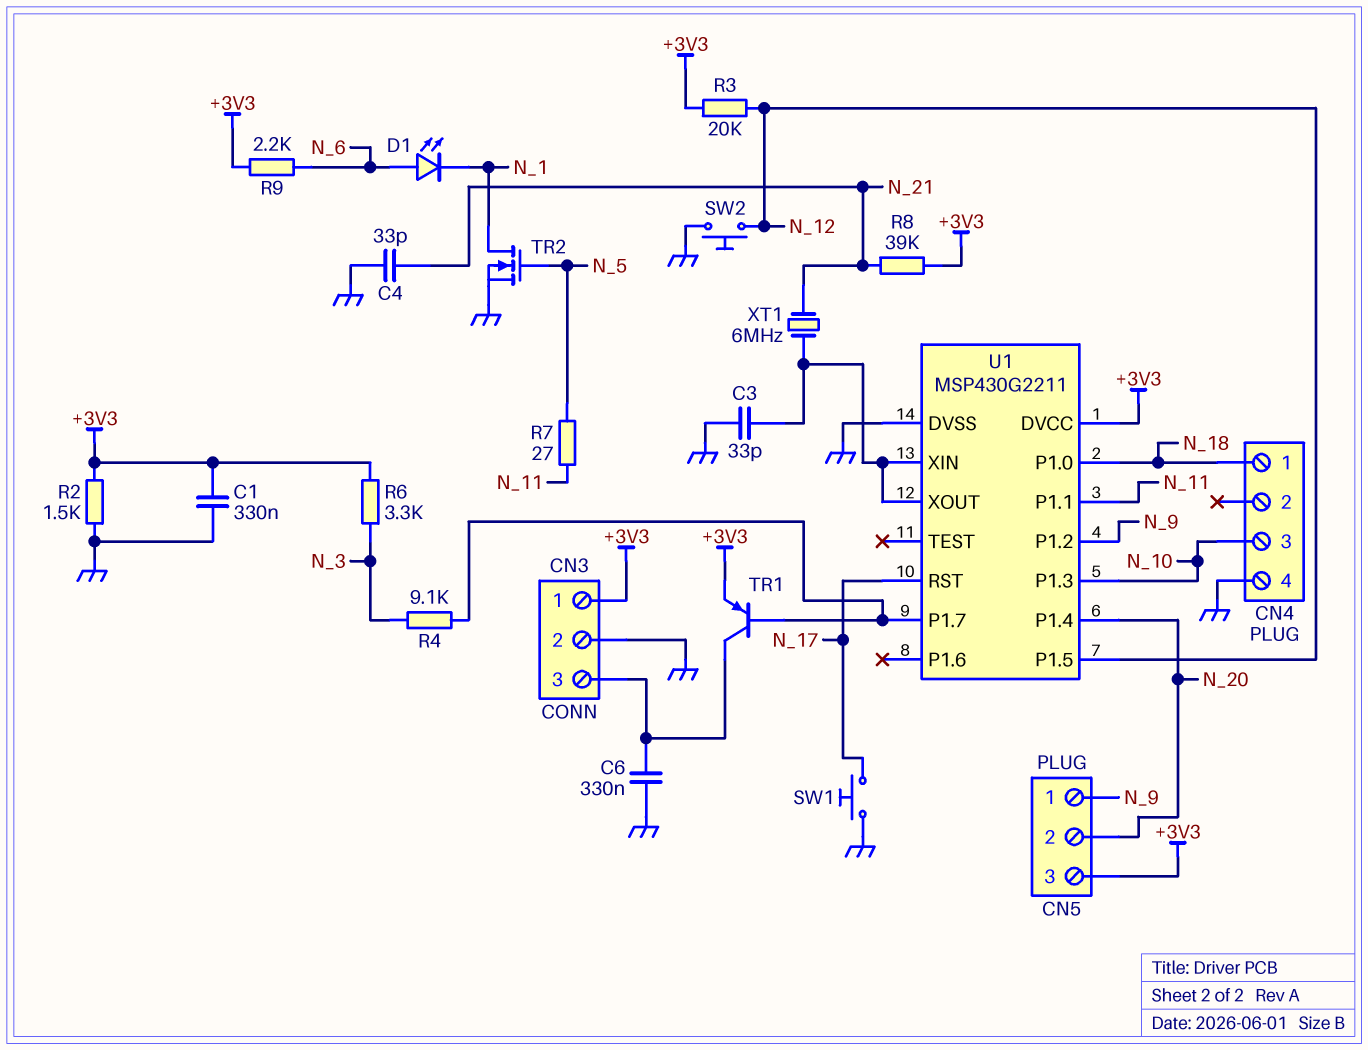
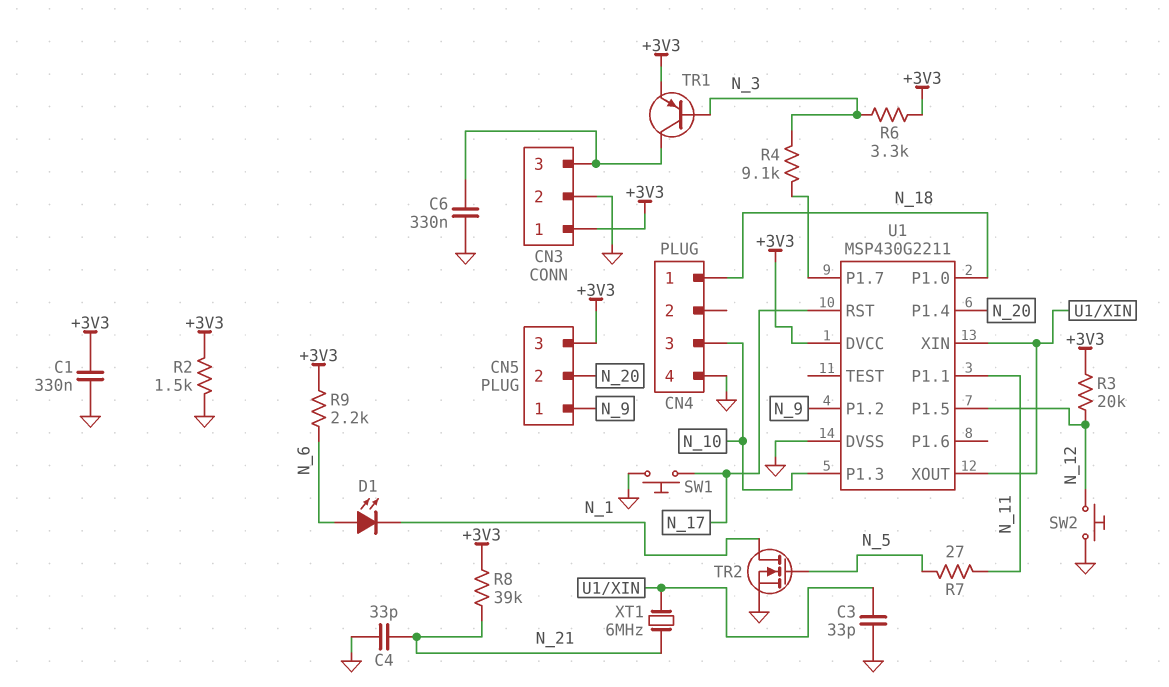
TR1: PNP (B U1/P1.7, C CN3/3, E +3V3) -> PNP (B N_3, C CN3/3, E +3V3)

